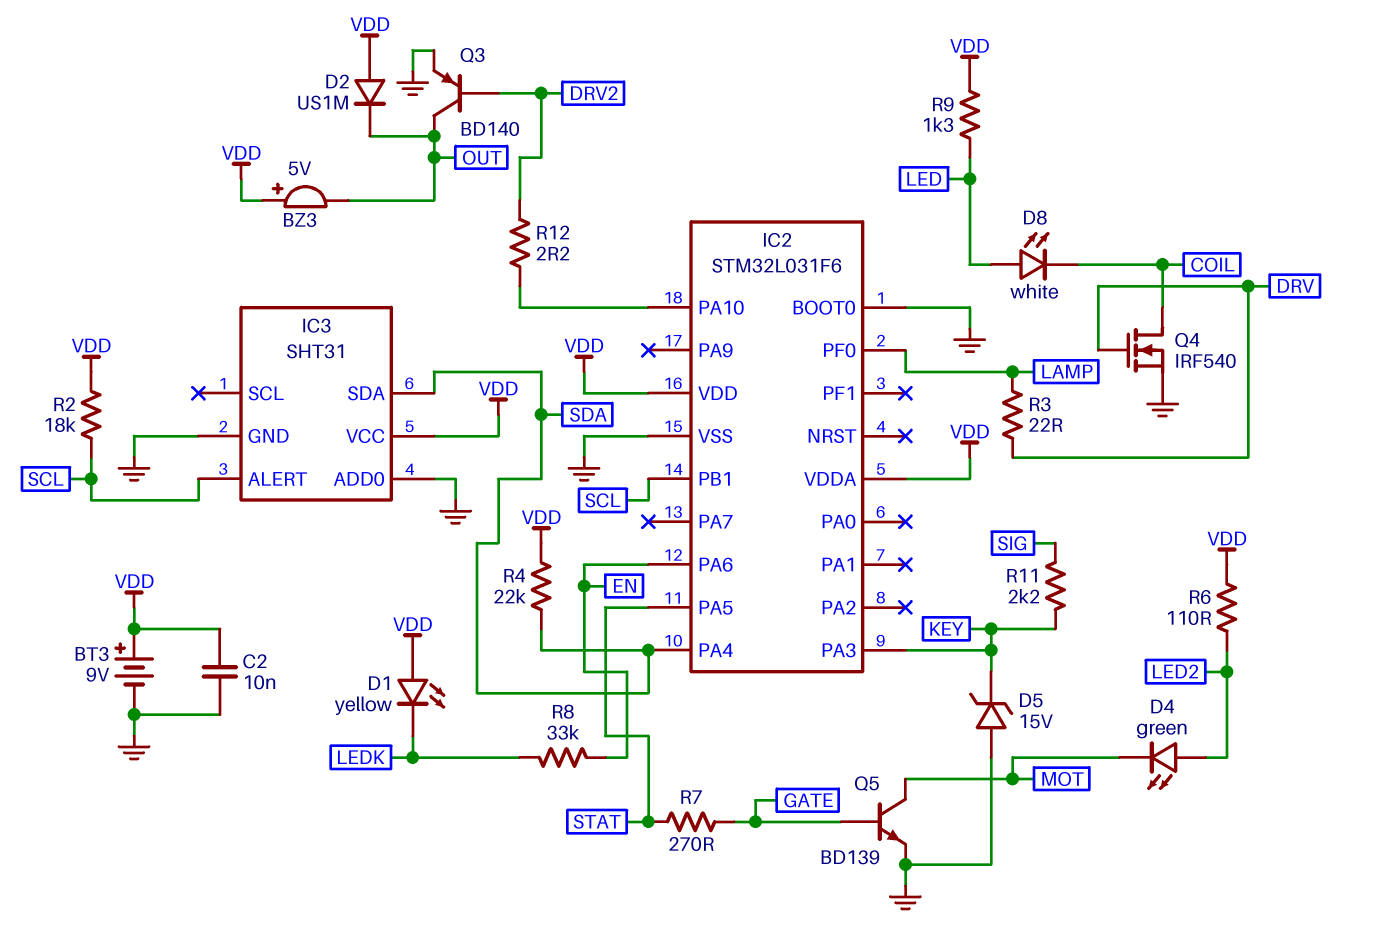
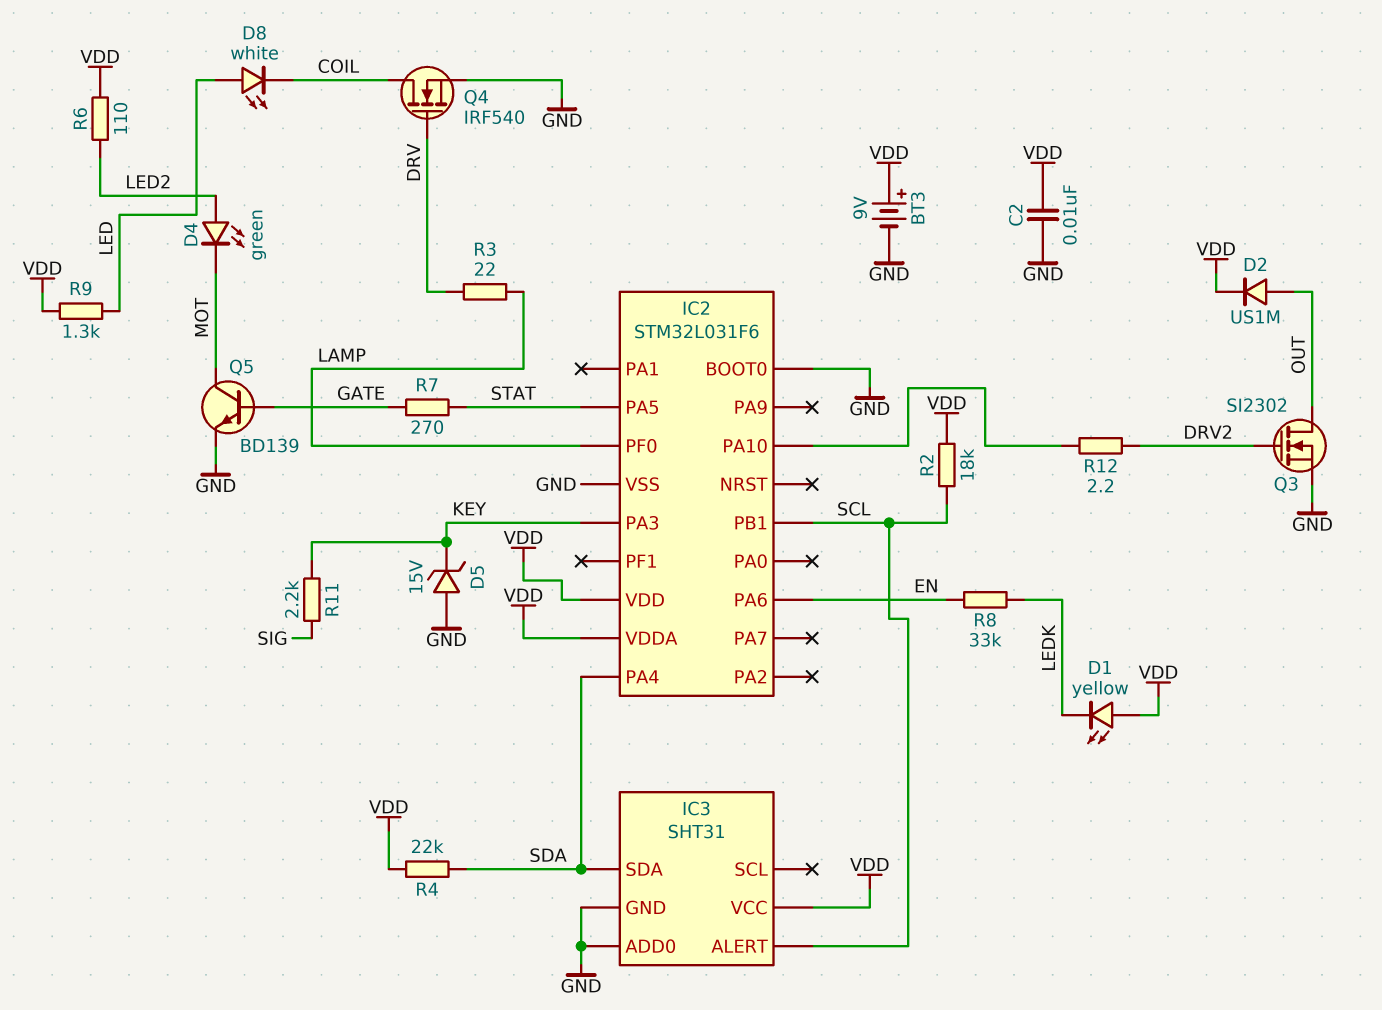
BZ3: buzzer 5V (plus VDD, minus OUT) -> none
D2: diode US1M (A VDD, K OUT) -> diode US1M (A OUT, K VDD)
Q3: PNP BD140 (B DRV2, C OUT, E GND) -> NMOS SI2302 (G DRV2, D OUT, S GND)

